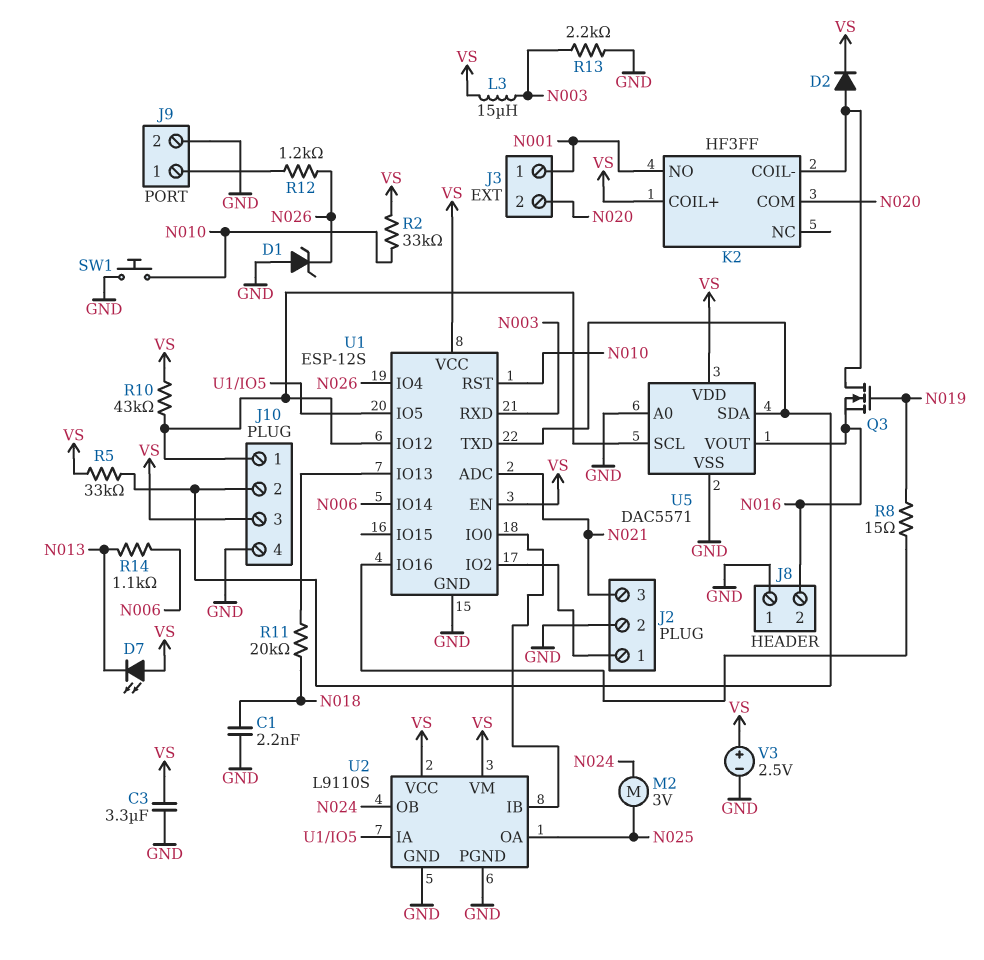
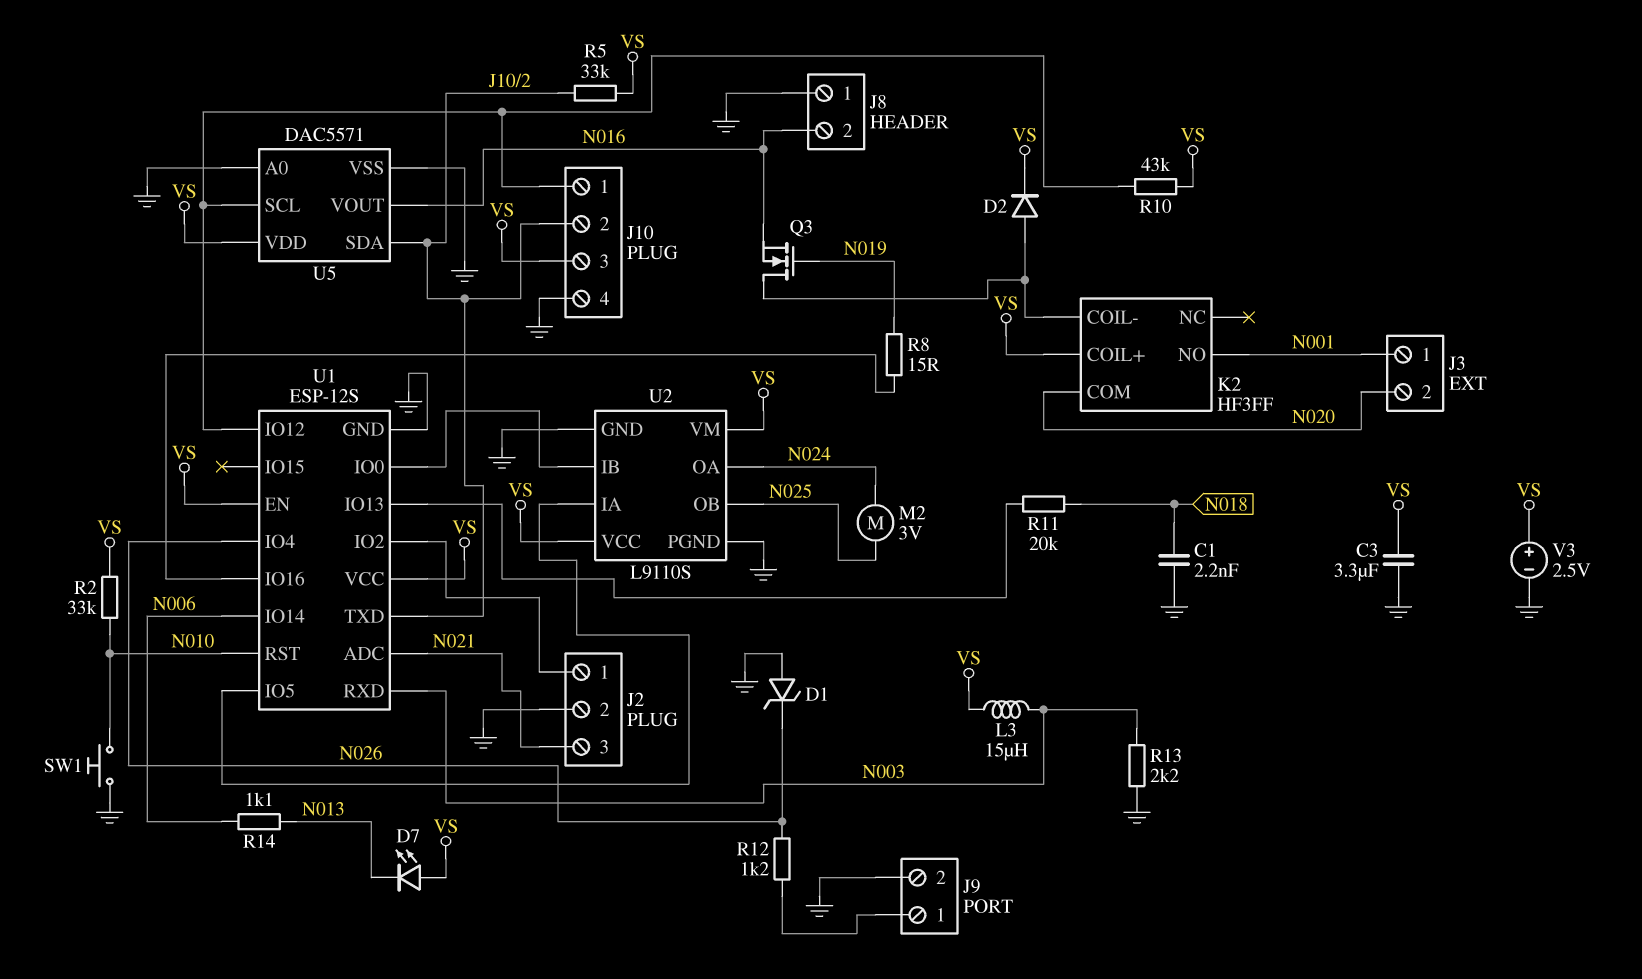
U2 pin OA: N025 -> N024
U2 pin OB: N024 -> N025

